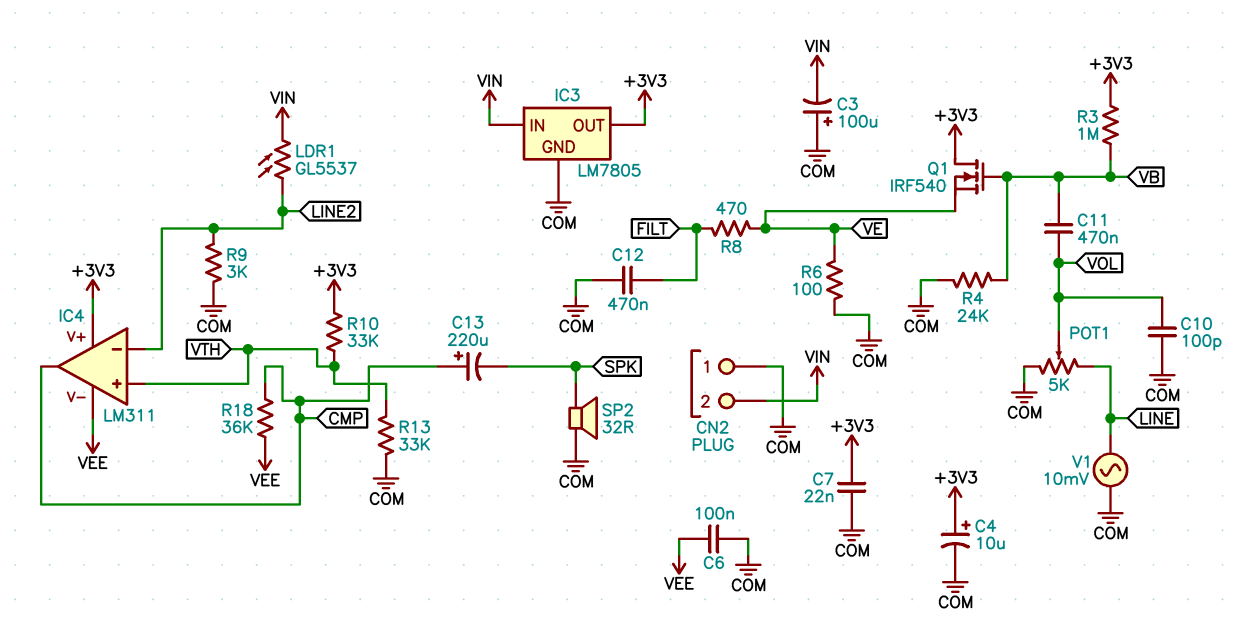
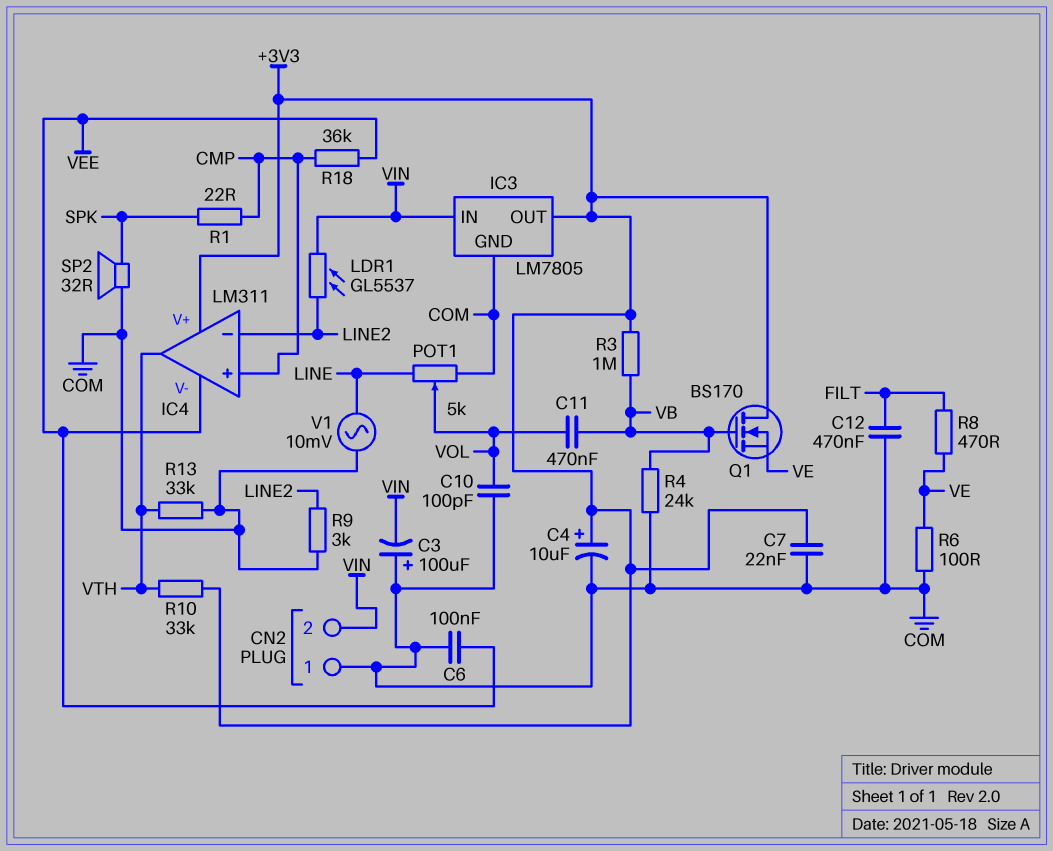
C13: 220uF (plus CMP, minus SPK) -> none
IC4 pin in+: VTH -> CMP
IC4 pin out: CMP -> VTH
Q1: NMOS IRF540 (G VB, D +3V3, S VE) -> NMOS BS170 (G VB, D +3V3, S VE)
R1: none -> 22 (CMP, SPK)

